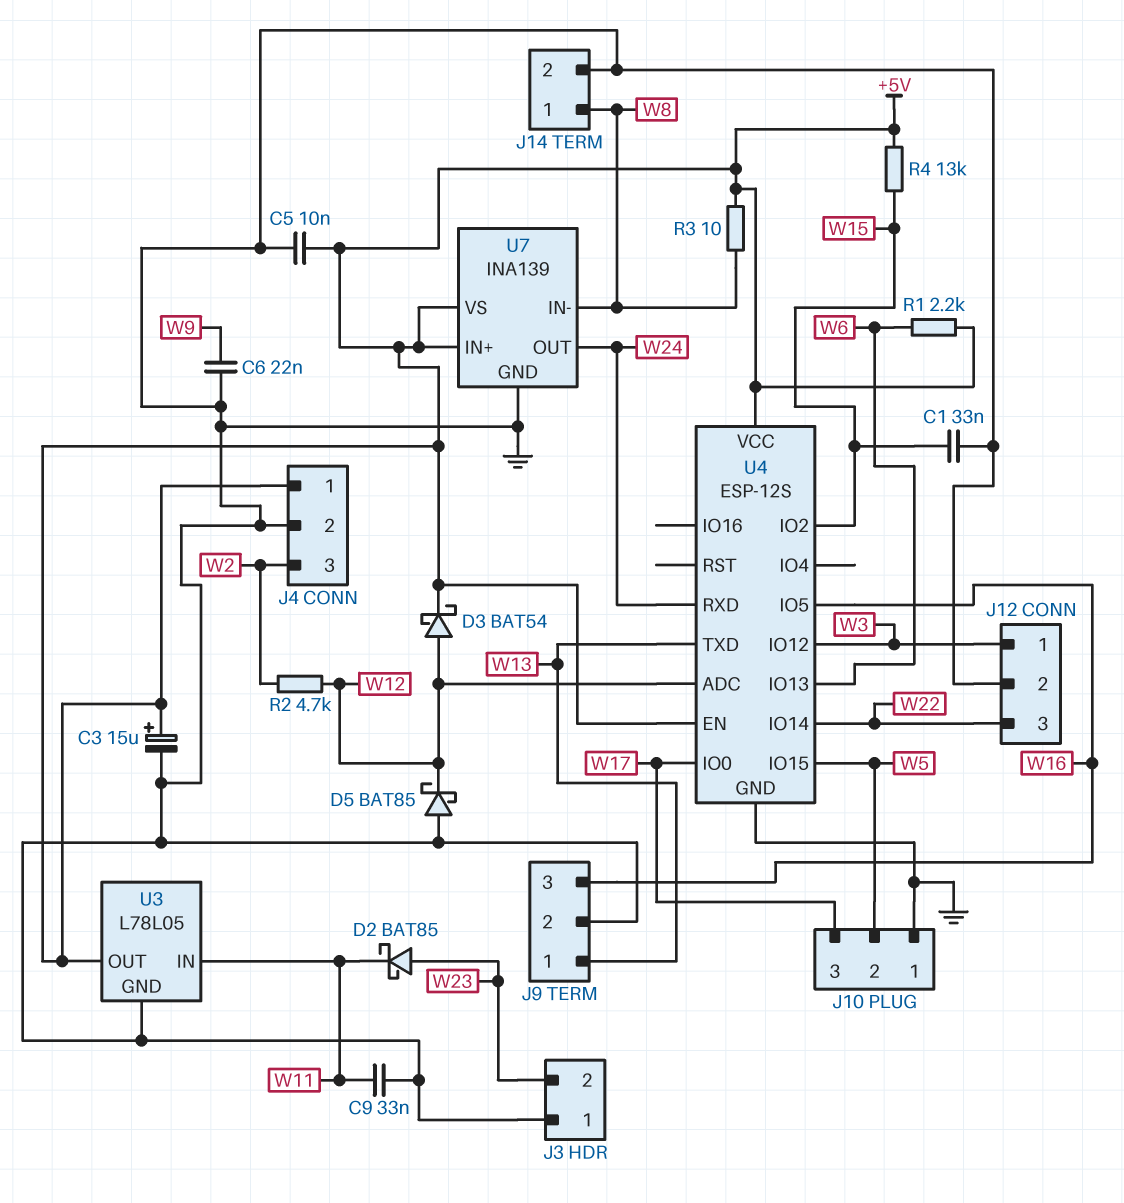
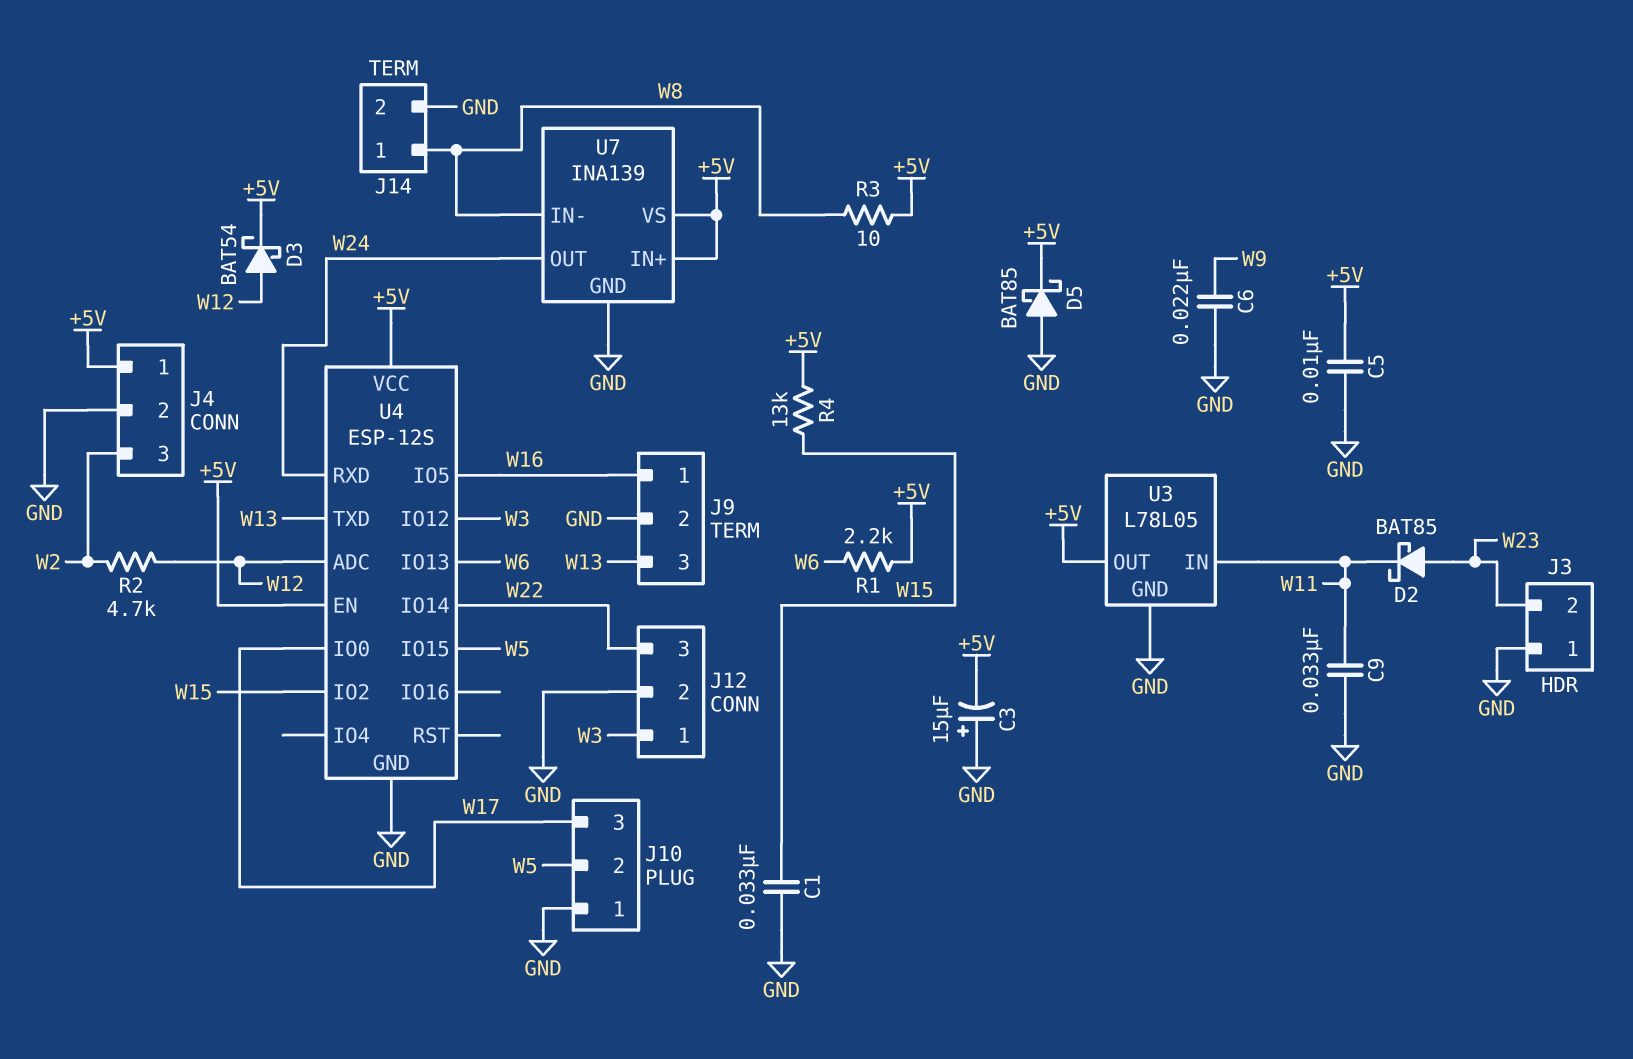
C3: 15uF (plus +5V, minus GND) -> 15uF (plus GND, minus +5V)
D5: schottky BAT85 (A GND, K W12) -> schottky BAT85 (A GND, K +5V)
J9 pin 1: W13 -> W16
J9 pin 3: W16 -> W13

